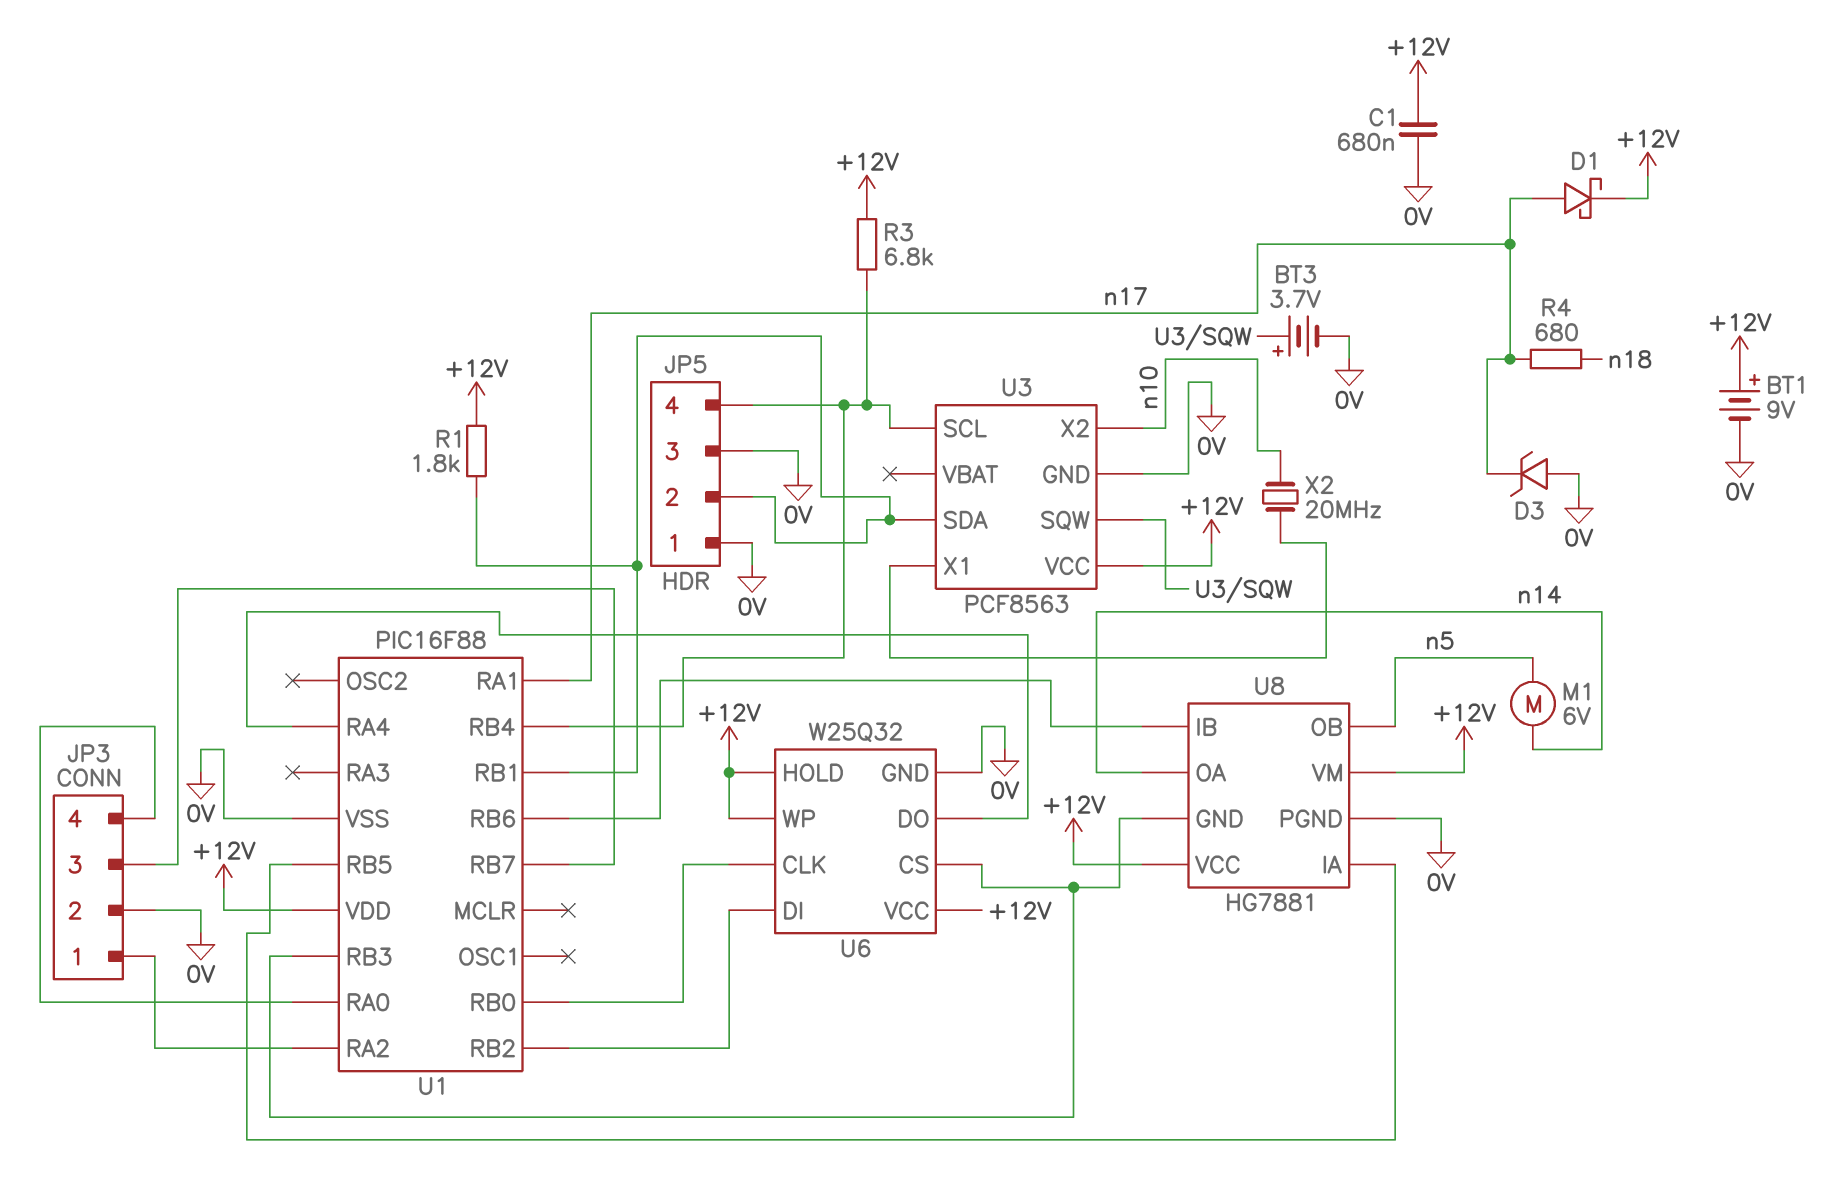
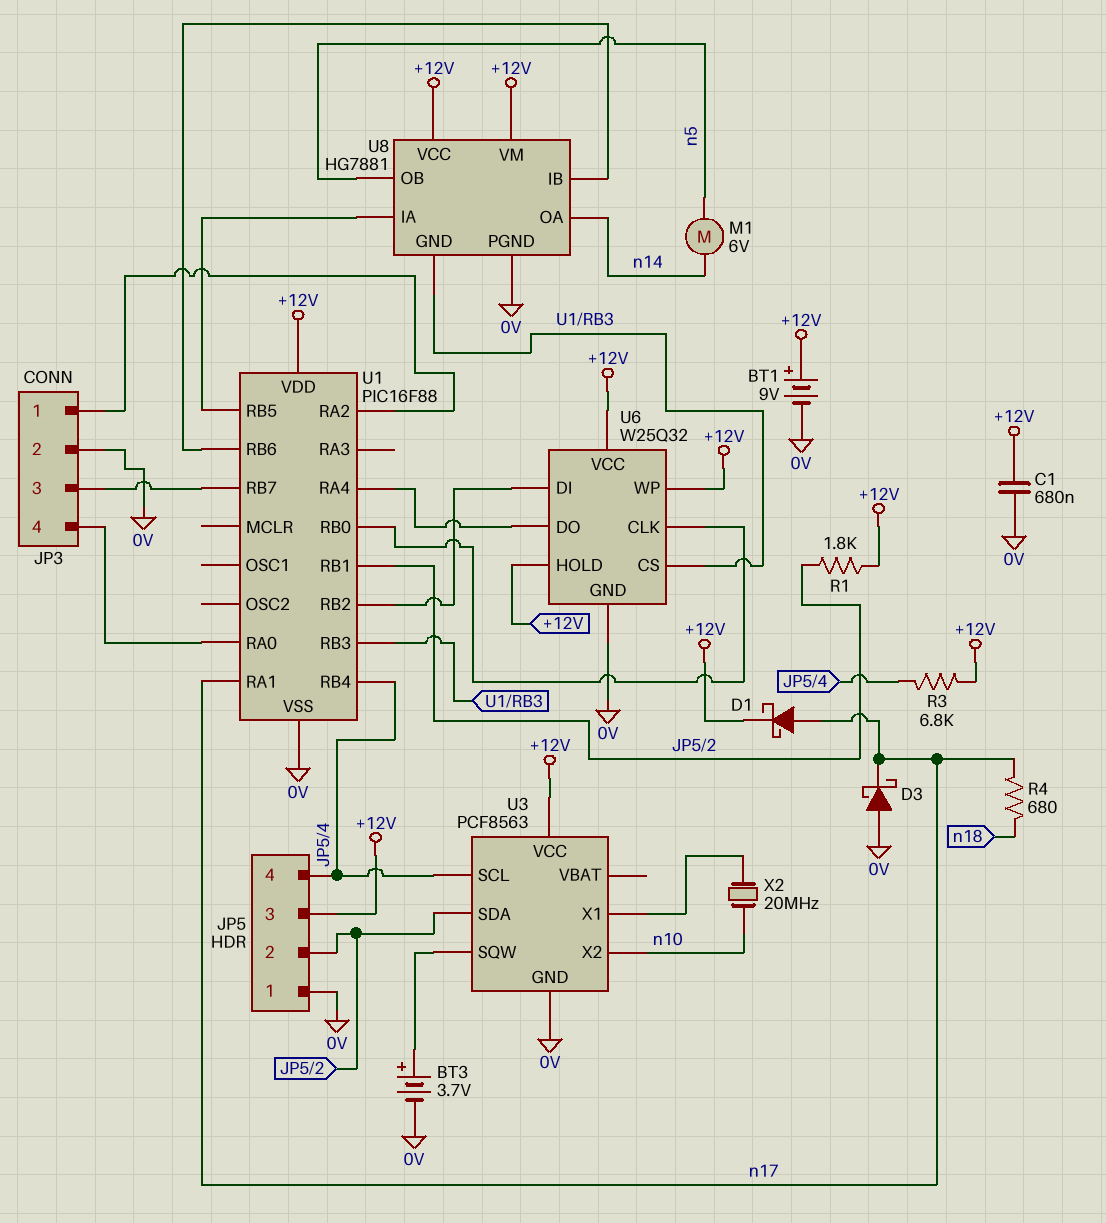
D3: zener (A 0V, K n17) -> schottky (A 0V, K n17)
JP5 pin 3: 0V -> +12V

